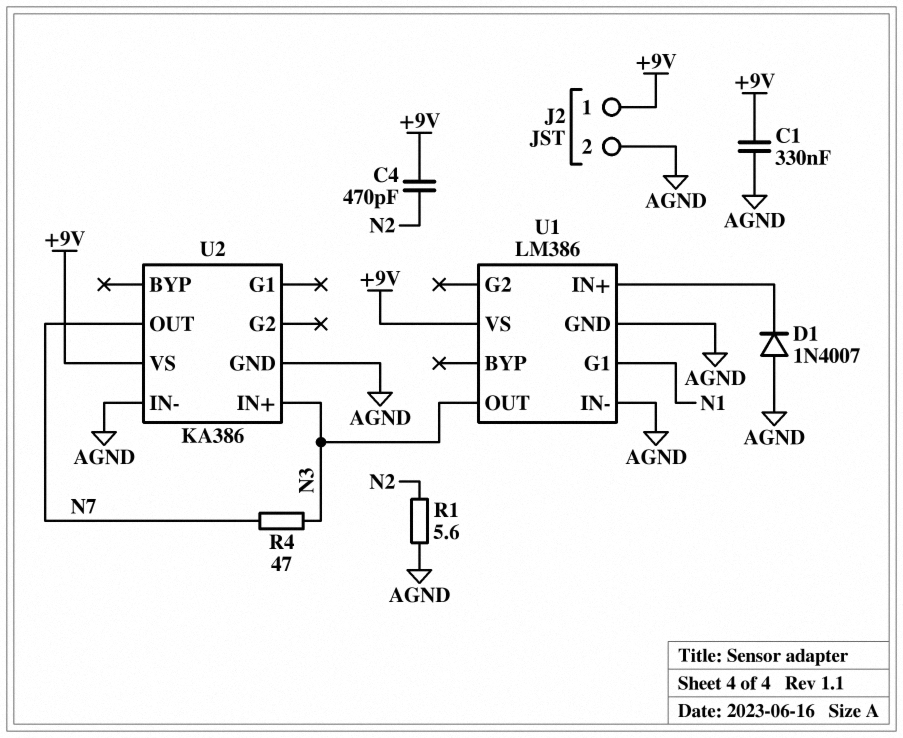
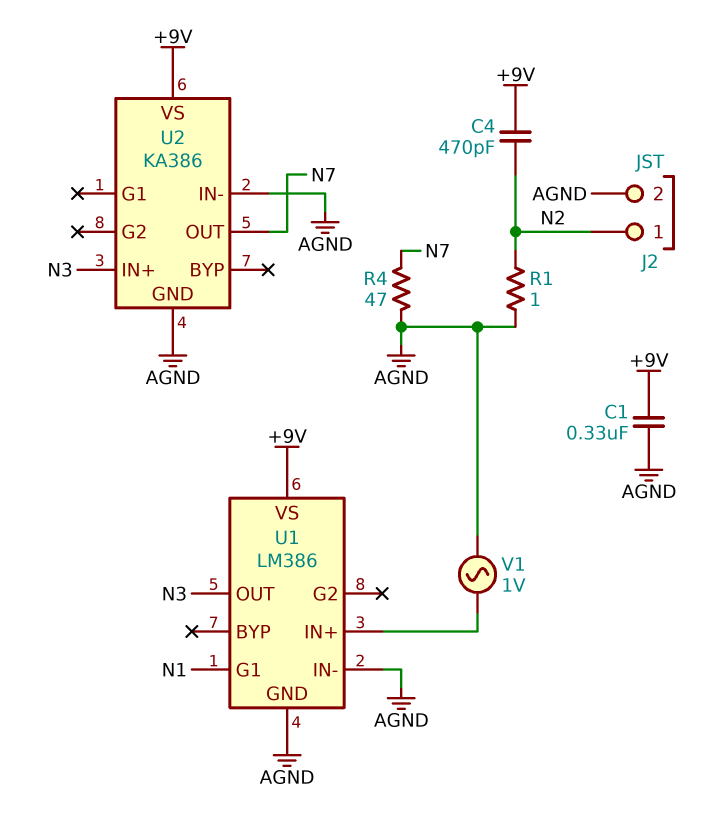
D1: diode 1N4007 (A AGND, K U1/IN+) -> none
J2 pin 1: +9V -> N2
R1: 5.6 (AGND, N2) -> 1 (AGND, N2)
R4: 47 (N3, N7) -> 47 (AGND, N7)
V1: none -> AC 1V (AGND, U1/IN+)

